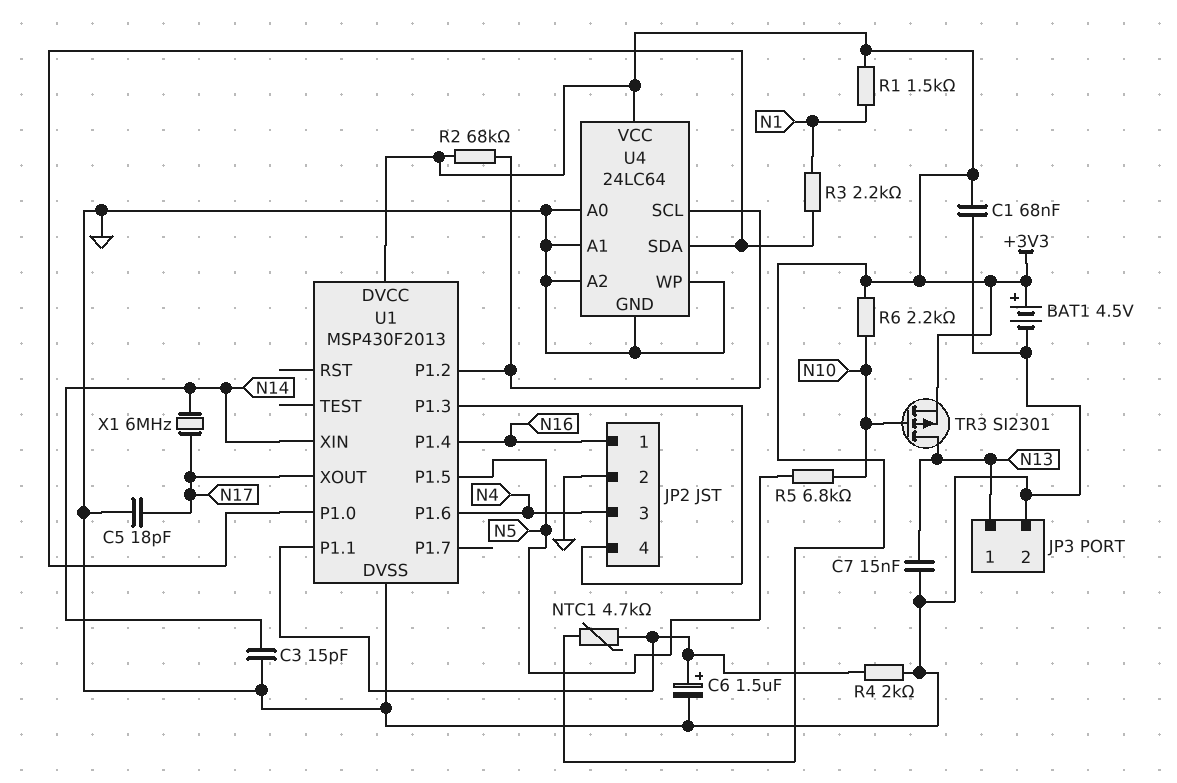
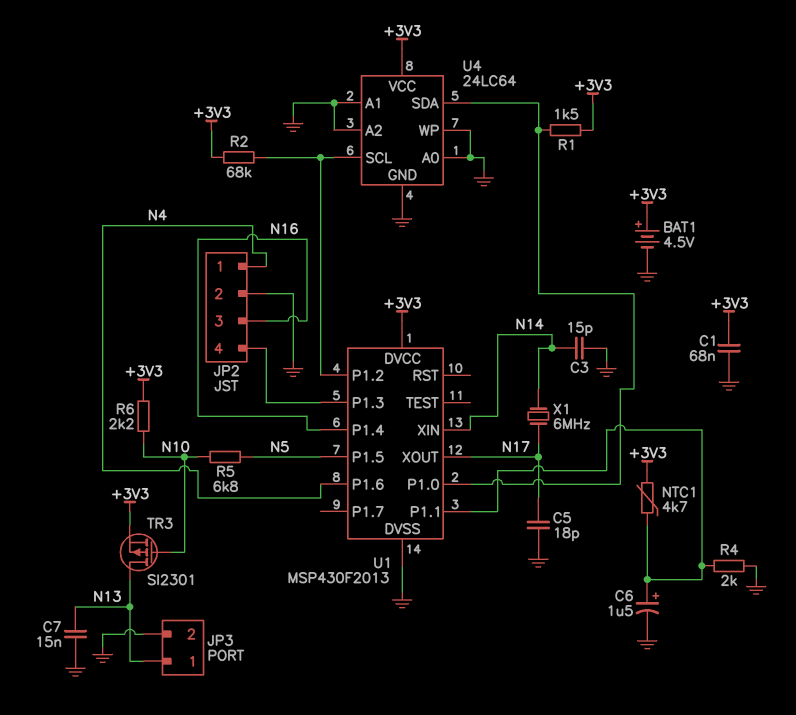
JP2 pin 1: N16 -> N4
JP2 pin 3: N4 -> N16
R1: 1.5k (+3V3, N1) -> 1.5k (+3V3, U1/P1.0)
R3: 2.2k (N1, U1/P1.0) -> none

